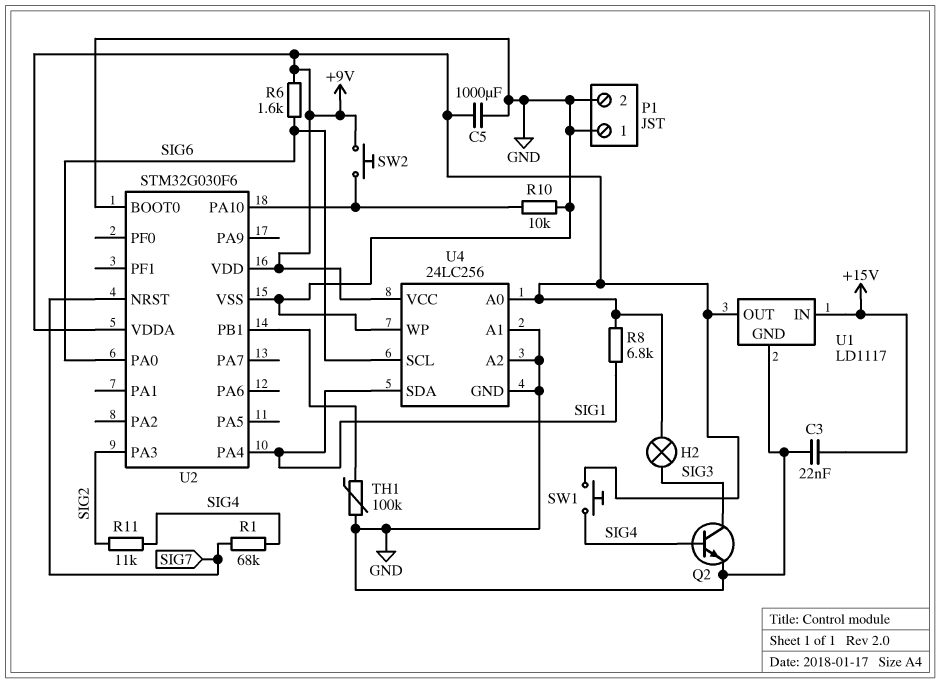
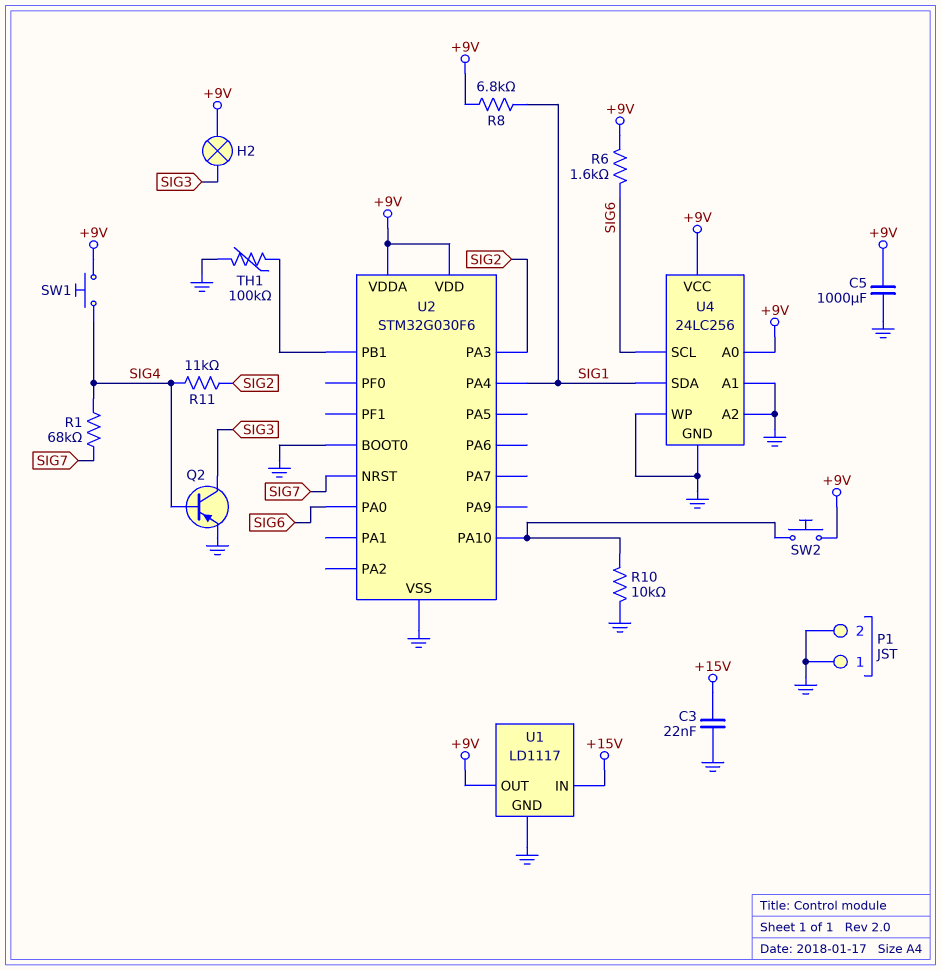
Q2: NPN (B SIG4, C SIG3, E GND) -> PNP (B SIG4, C SIG3, E GND)

